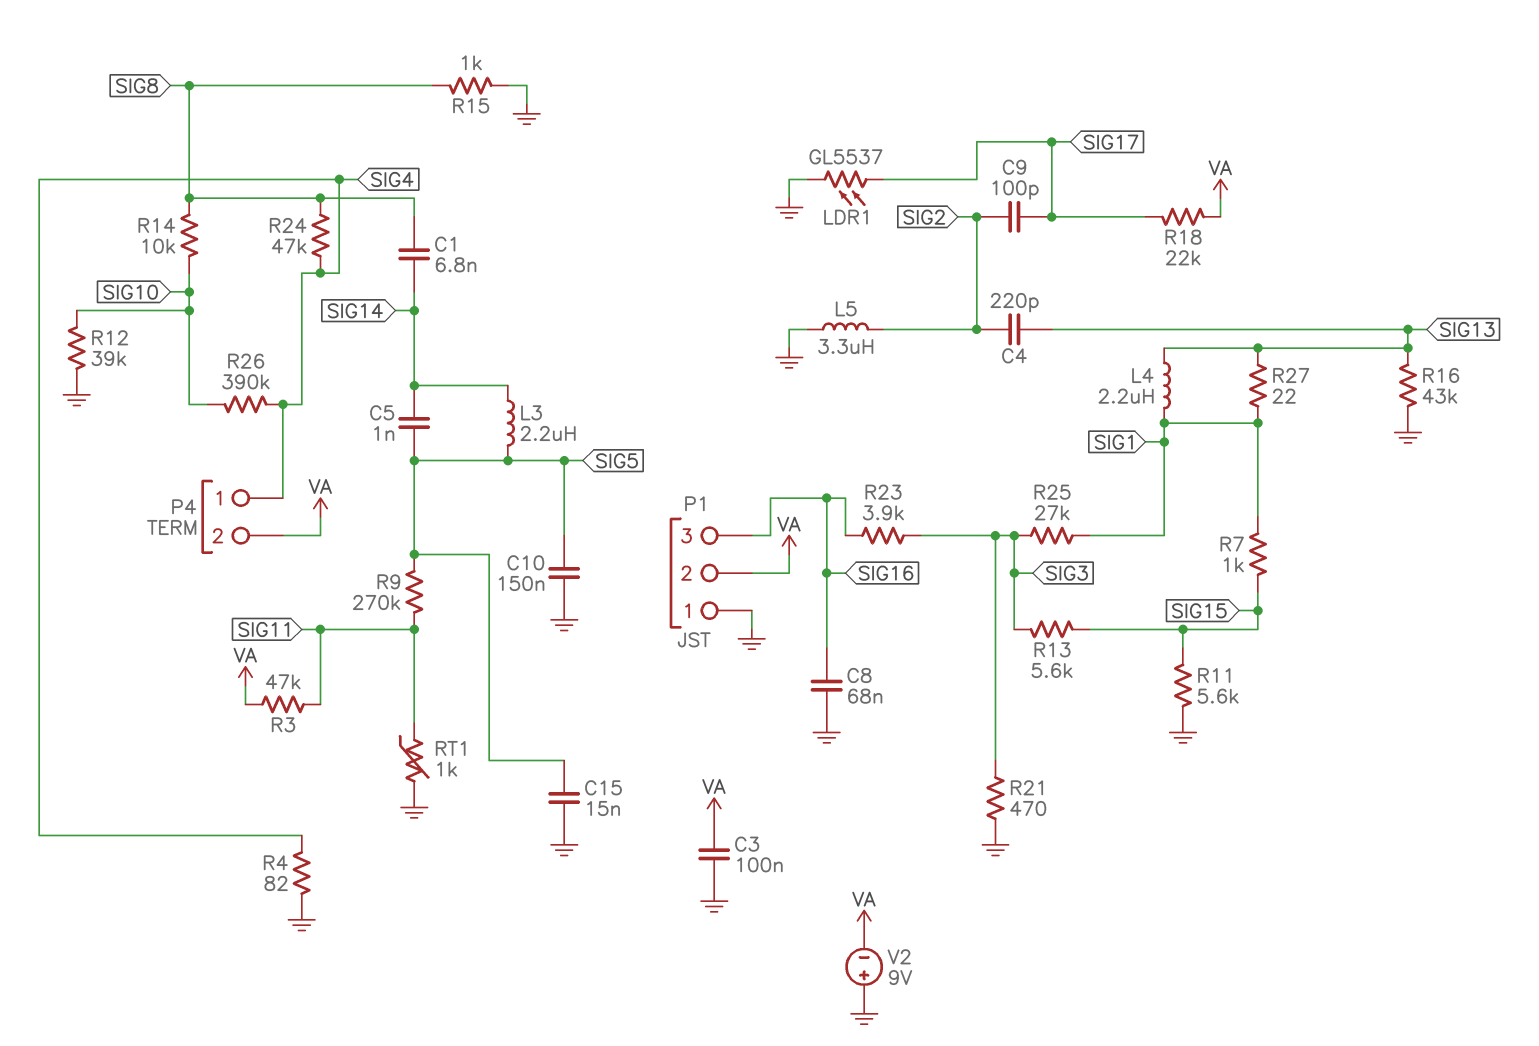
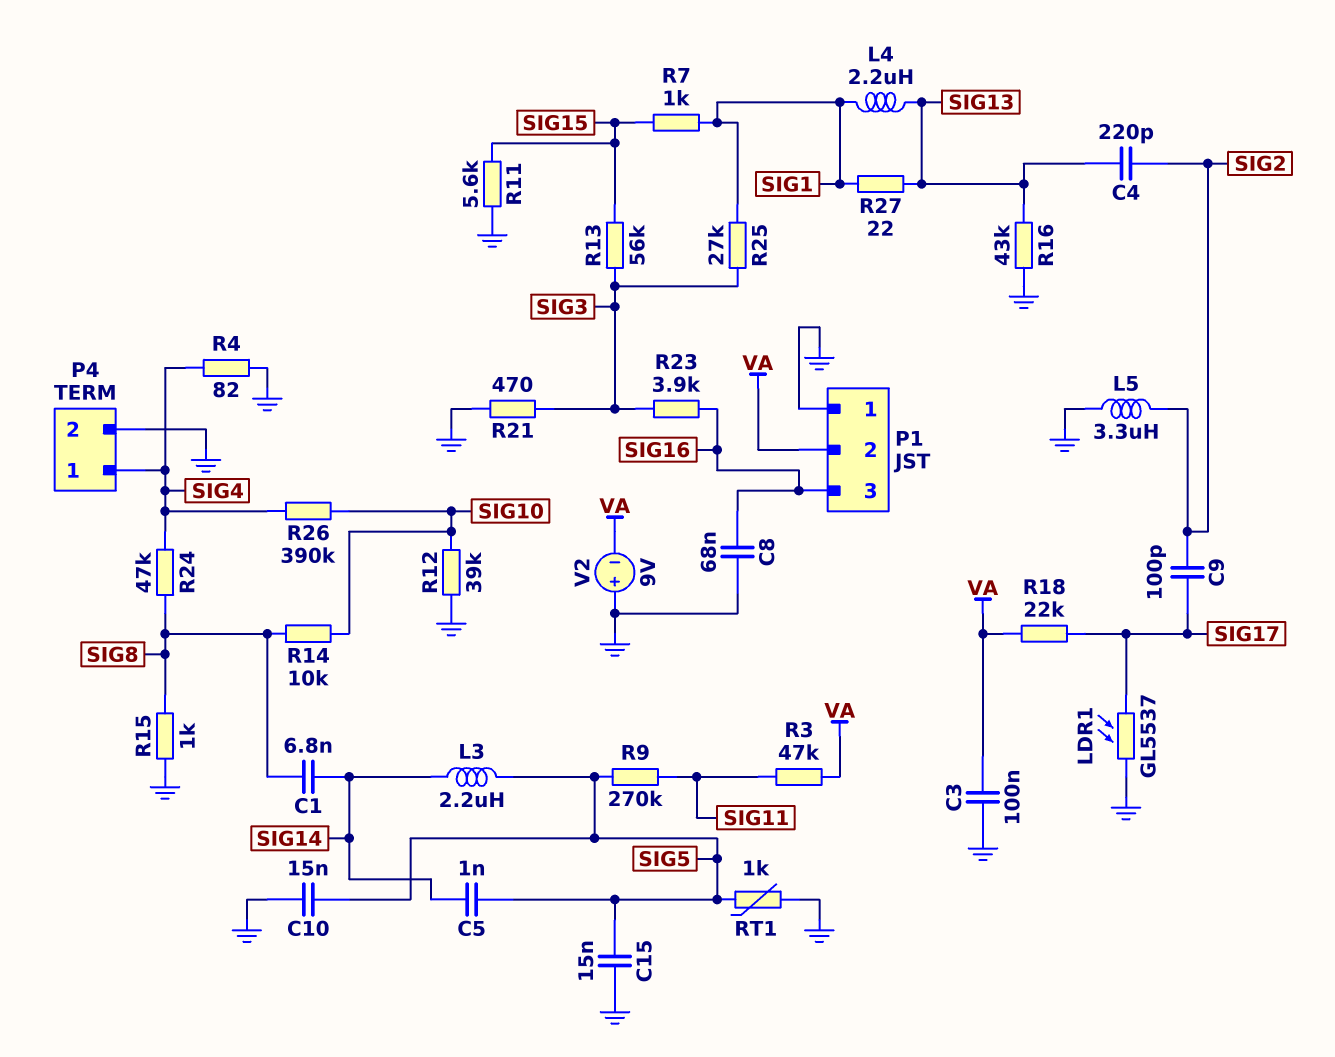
C10: 150nF (GND, SIG5) -> 15nF (GND, SIG5)
P4 pin 2: VA -> GND
R13: 5.6k (SIG3, SIG15) -> 56k (SIG3, SIG15)
RT1: 1k (GND, SIG11) -> 1k (GND, SIG5)

